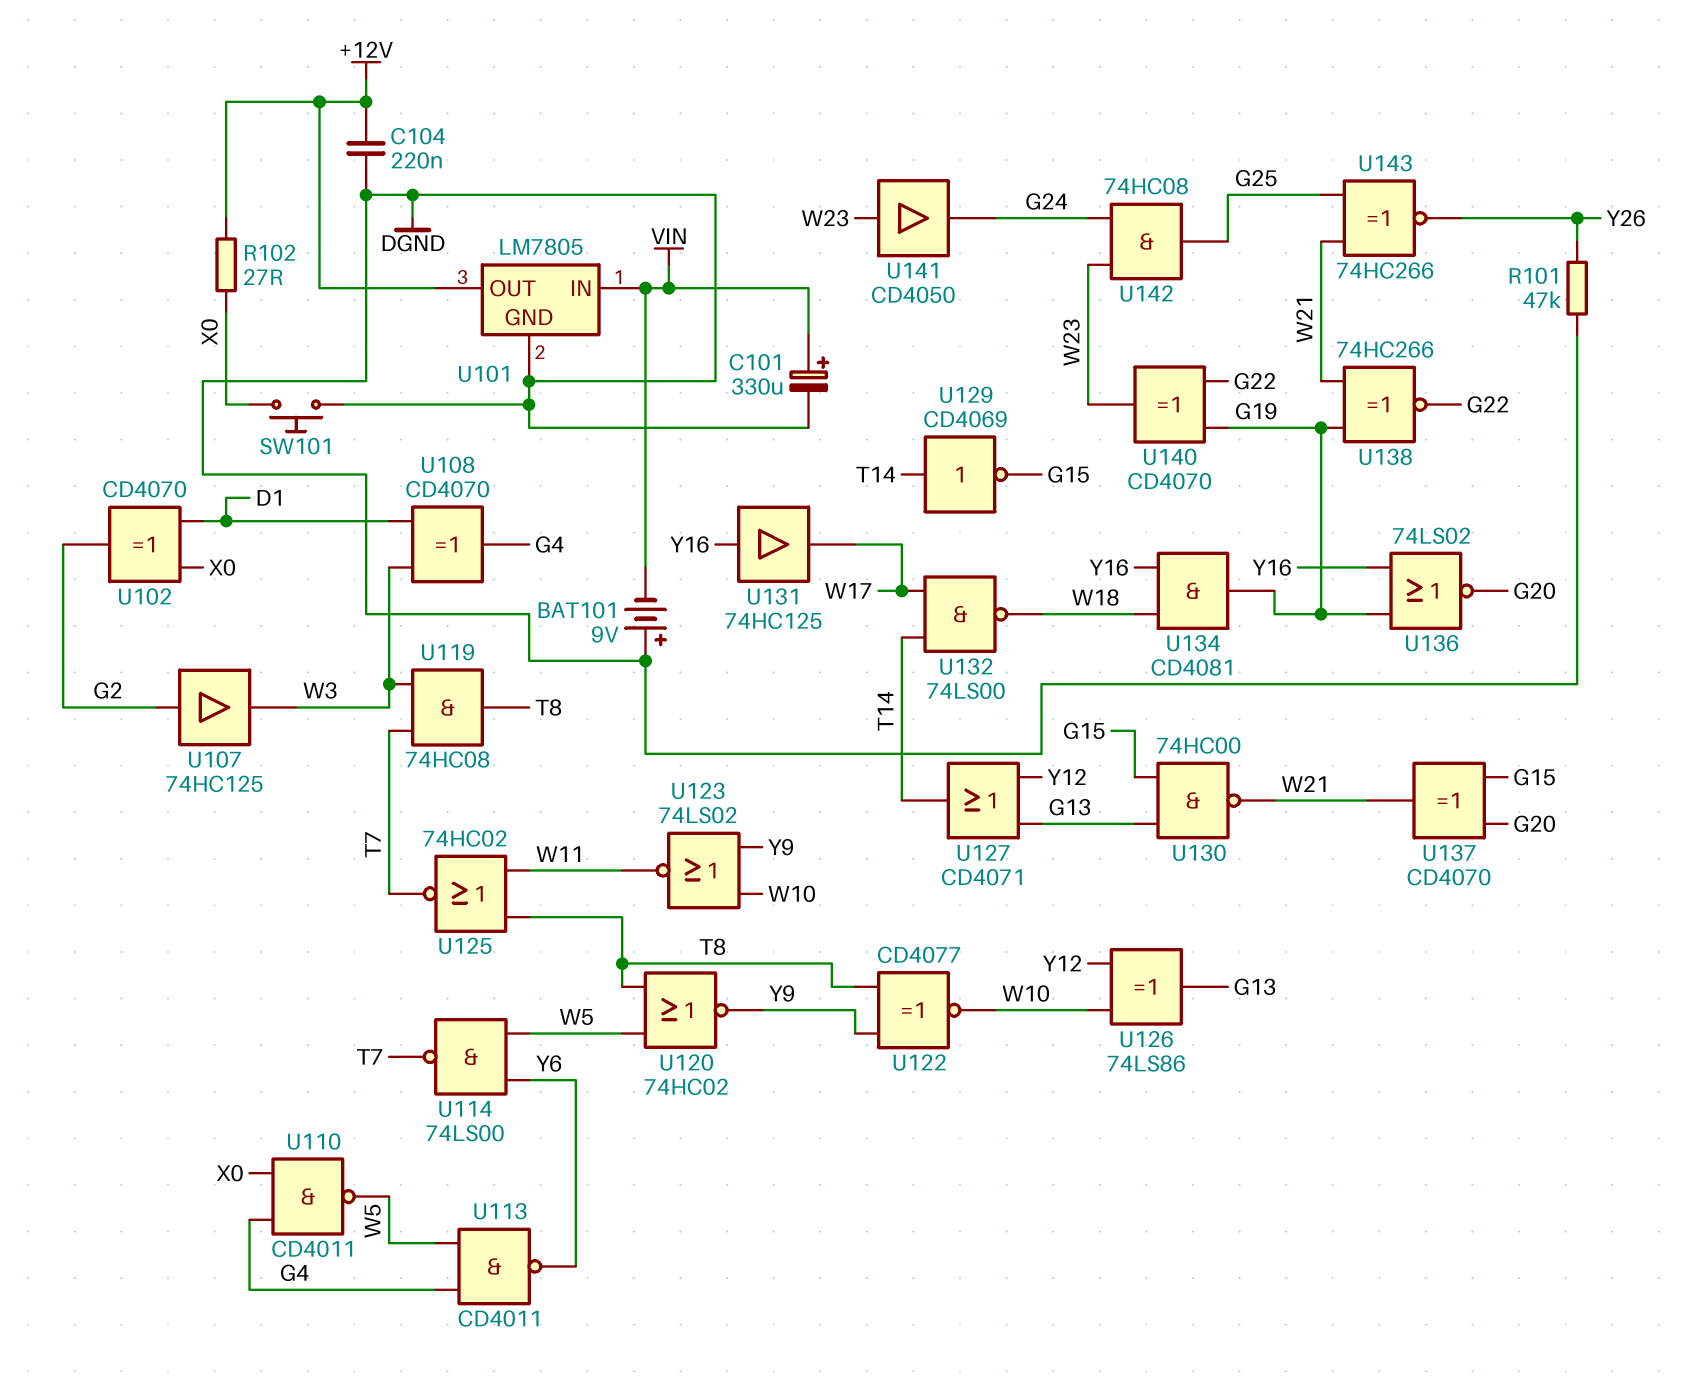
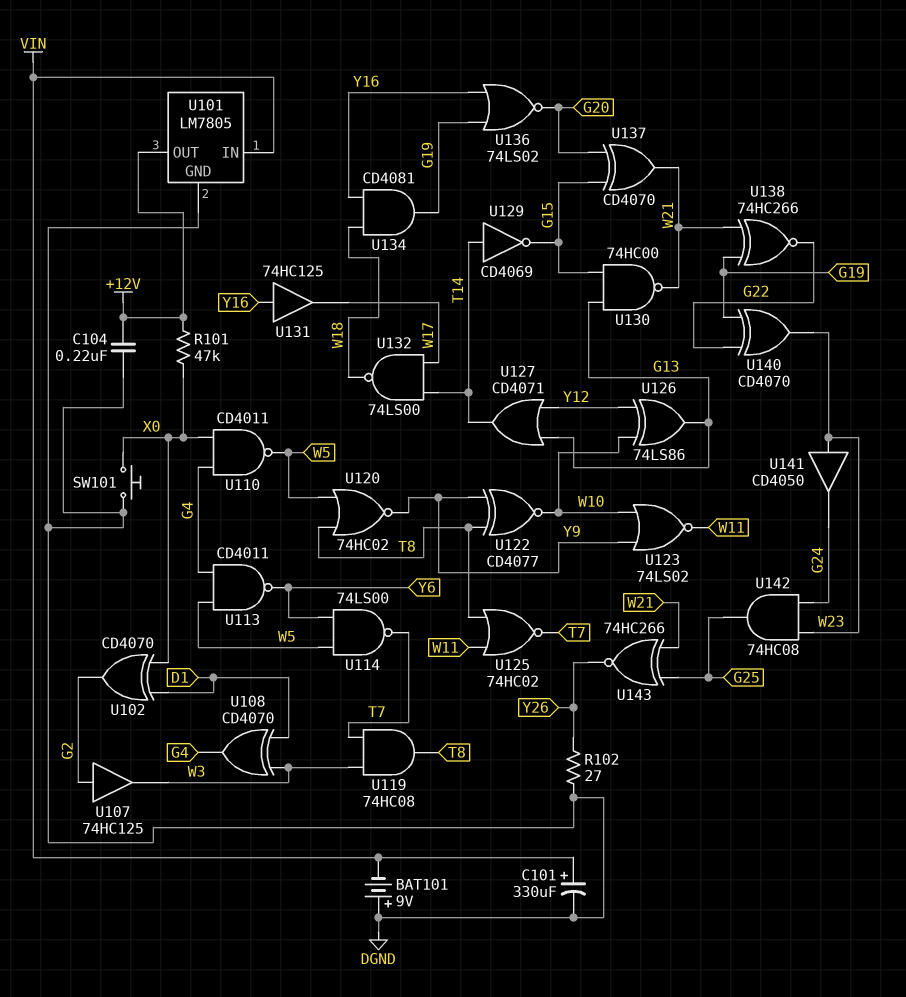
R101: 47k (DGND, Y26) -> 47k (+12V, X0)
R102: 27 (+12V, X0) -> 27 (DGND, Y26)

